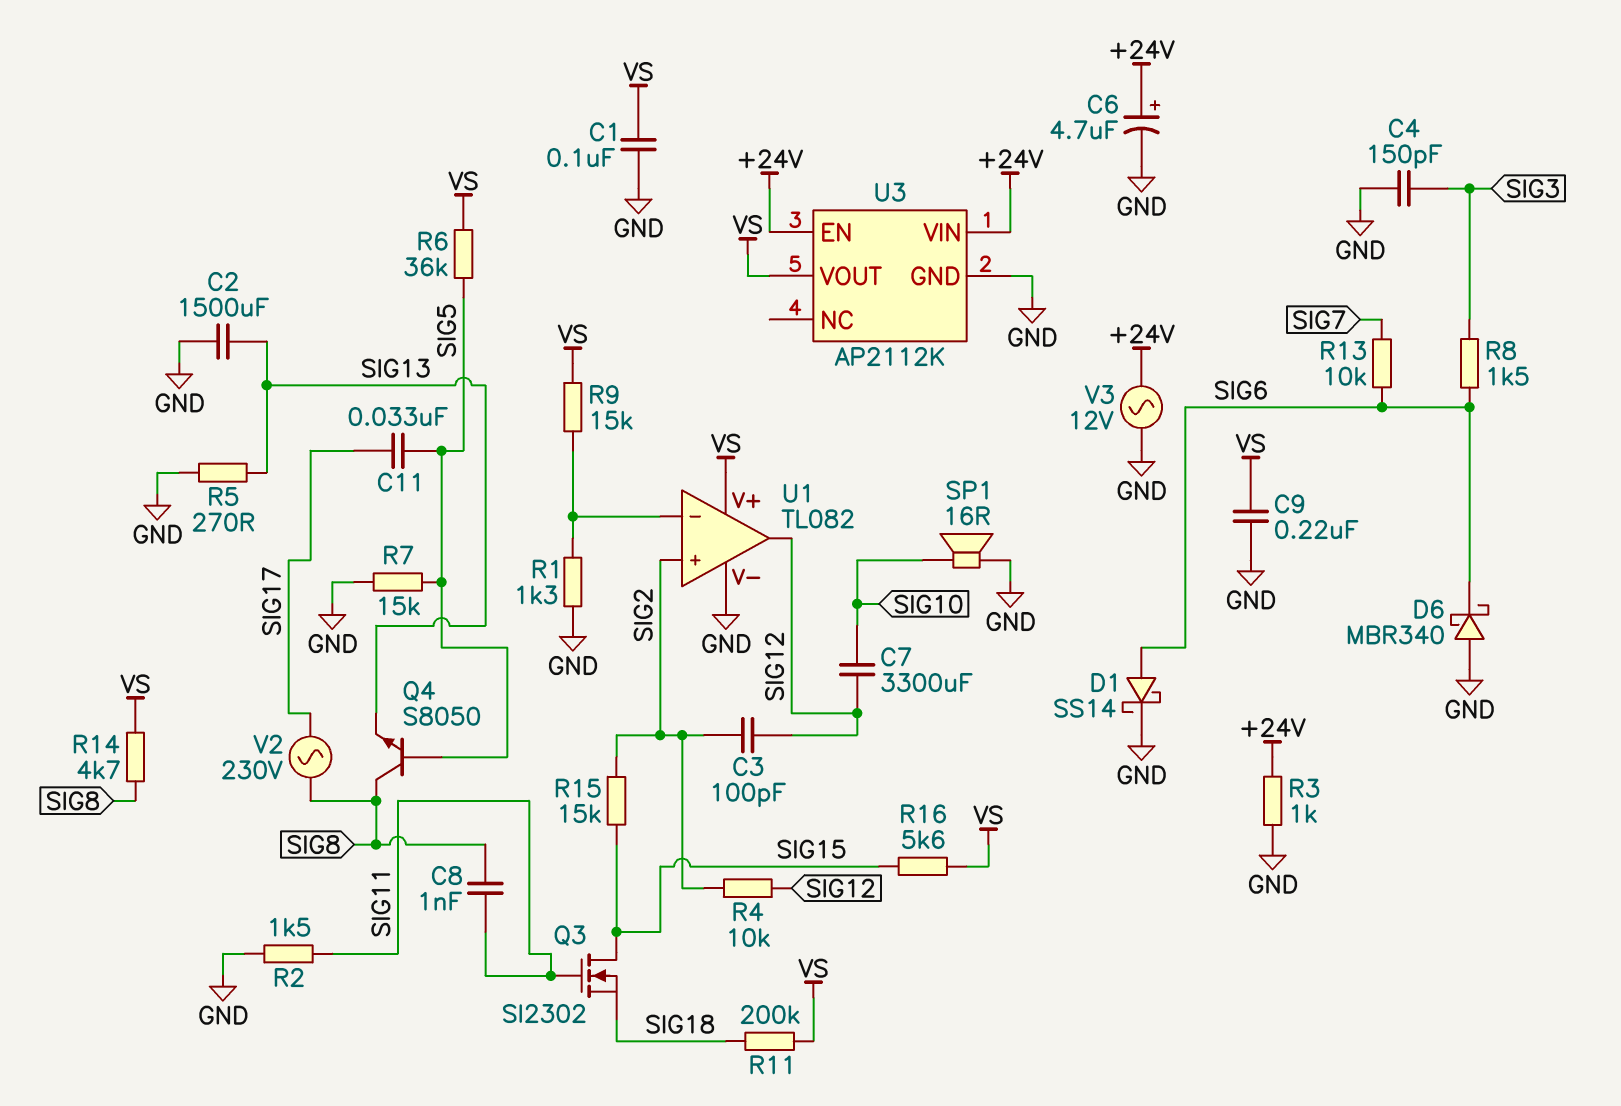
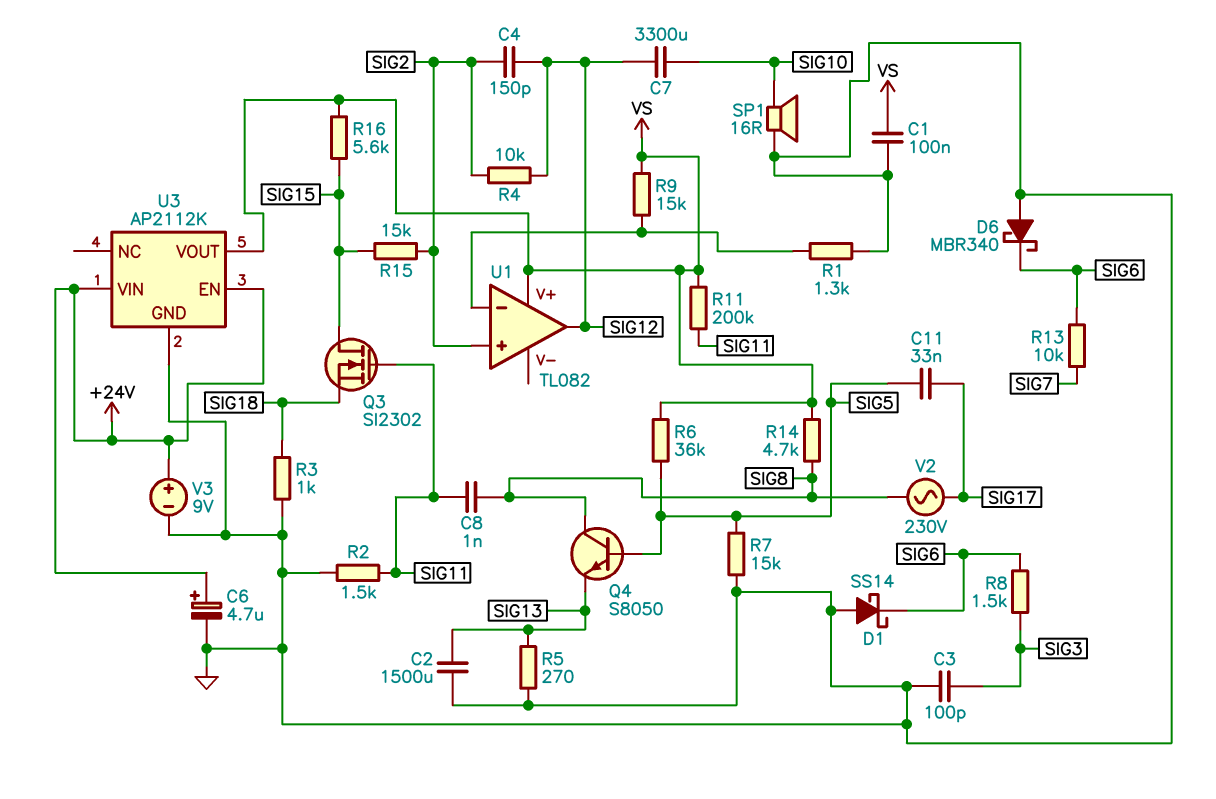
C3: 100pF (SIG2, SIG12) -> 100pF (GND, SIG3)
C4: 150pF (GND, SIG3) -> 150pF (SIG2, SIG12)
C9: 220nF (GND, VS) -> none
D1: schottky SS14 (A SIG6, K GND) -> schottky SS14 (A GND, K SIG6)
R3: 1k (+24V, GND) -> 1k (GND, SIG18)
R11: 200k (SIG18, VS) -> 200k (SIG11, VS)
U1 pin V-: GND -> none
V3: AC 12V (+24V, GND) -> 9V (plus +24V, minus GND)

